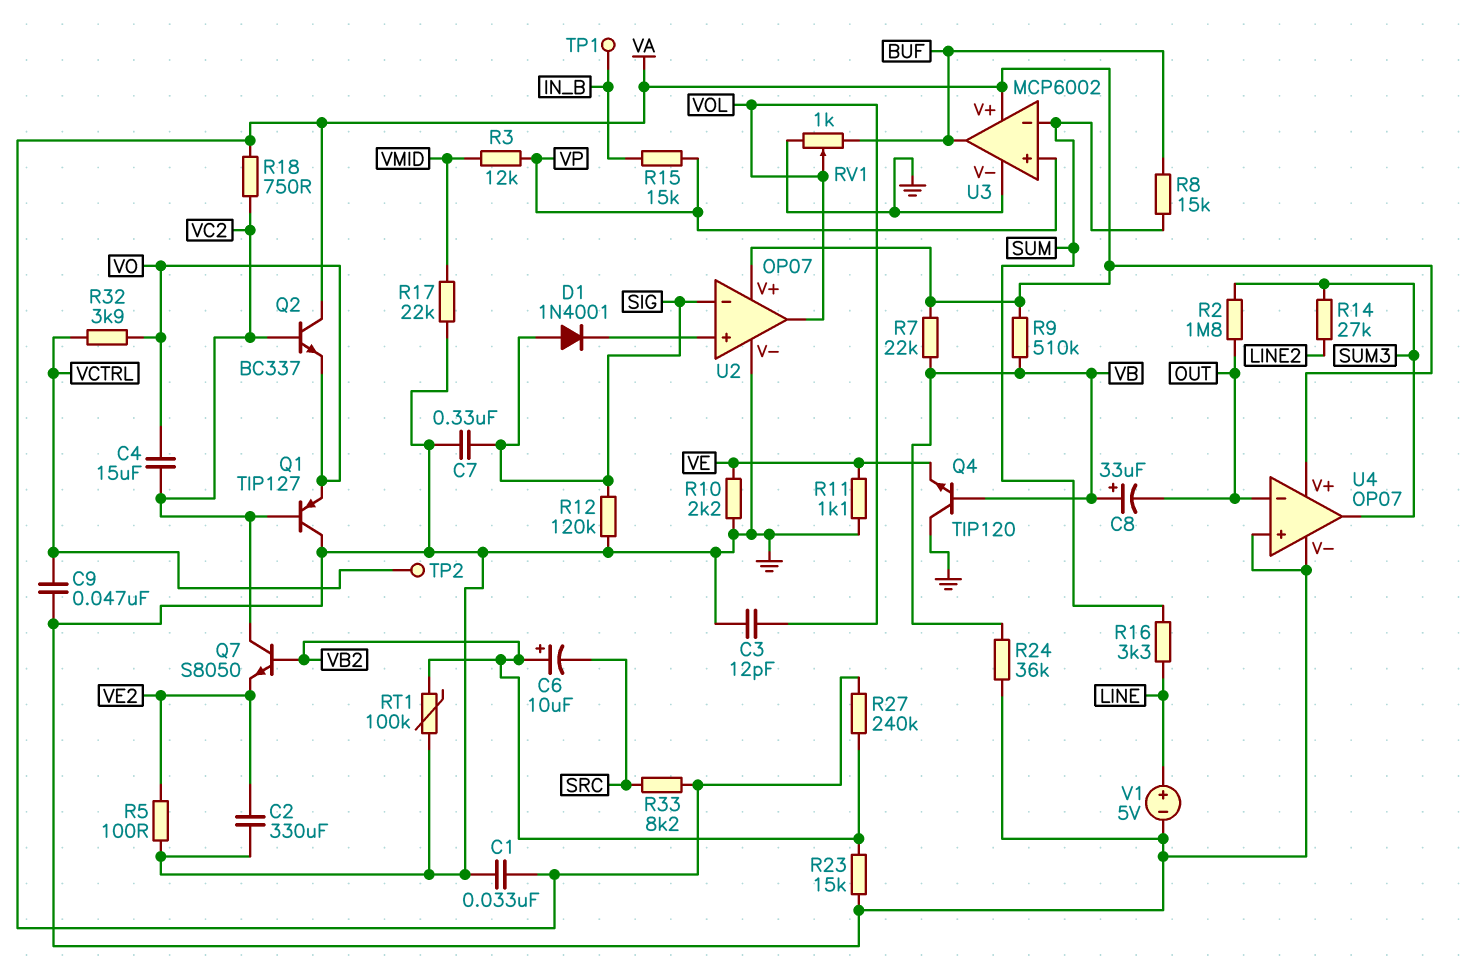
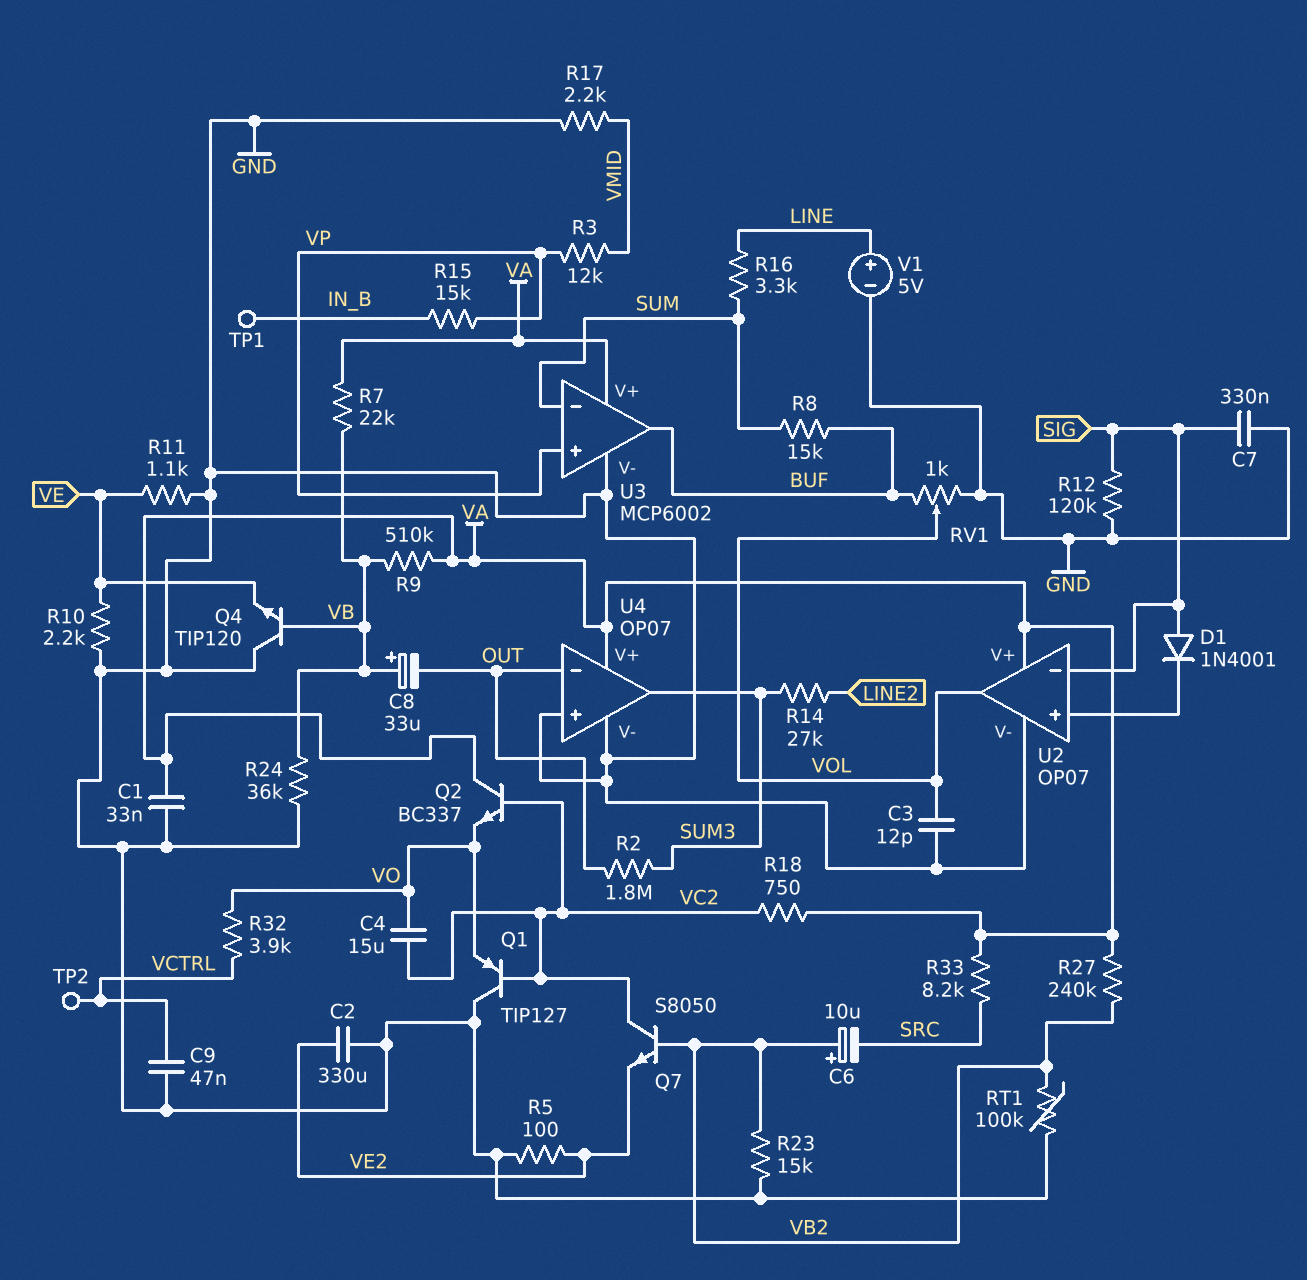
R17: 22k (GND, VMID) -> 2.2k (GND, VMID)

